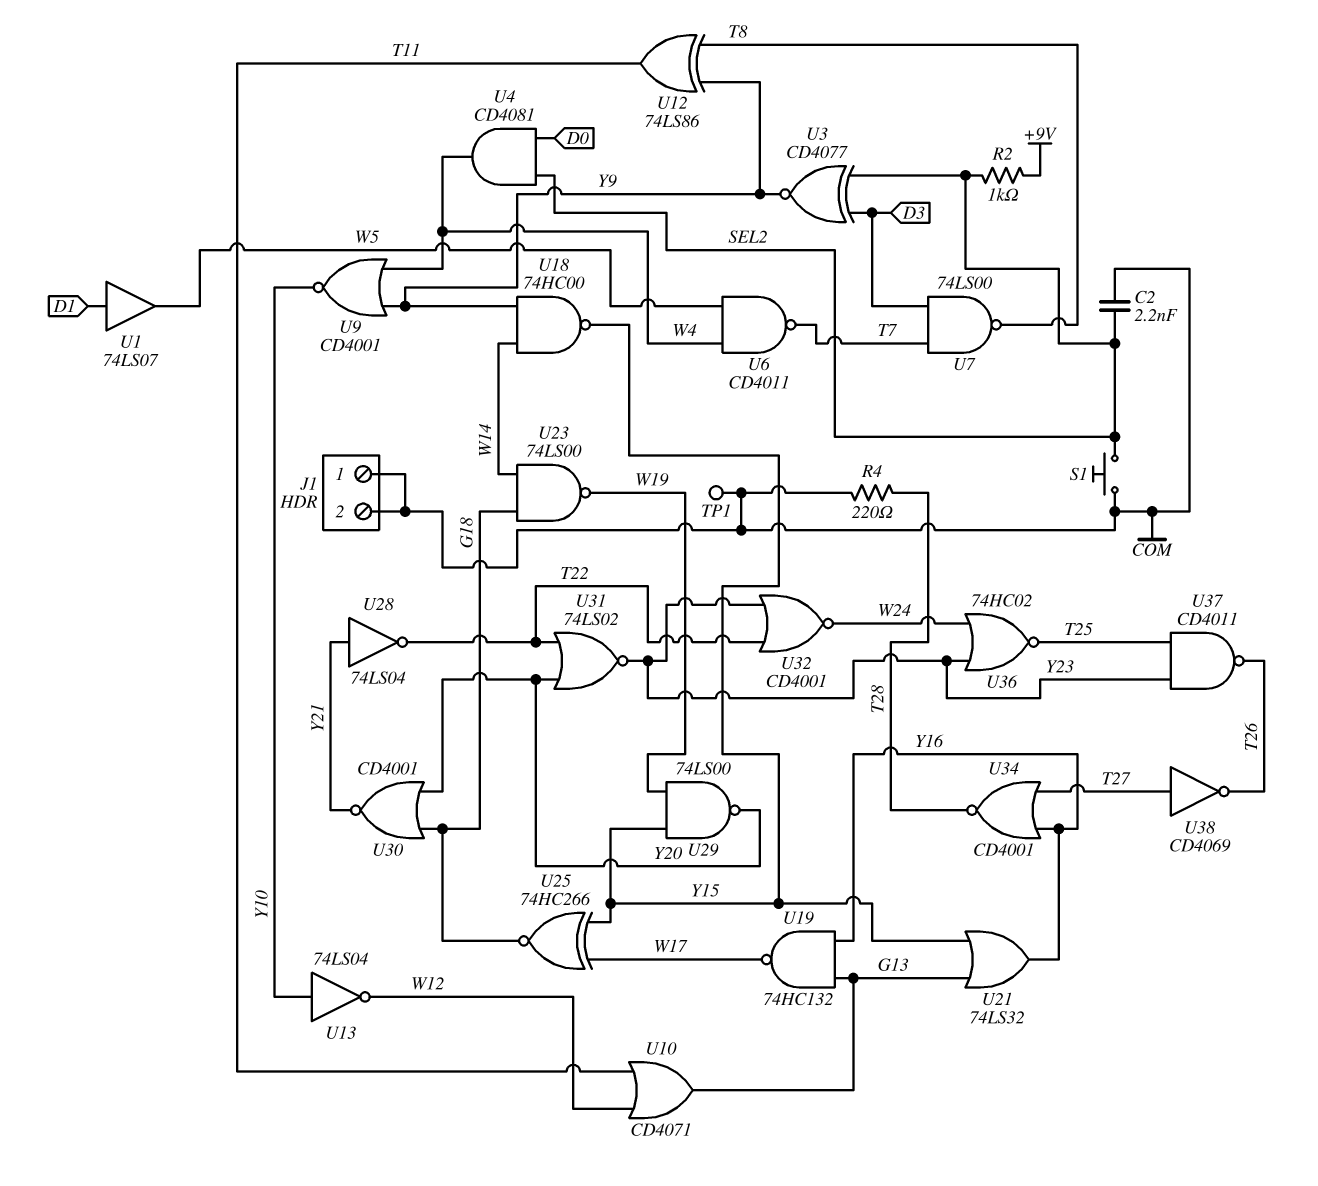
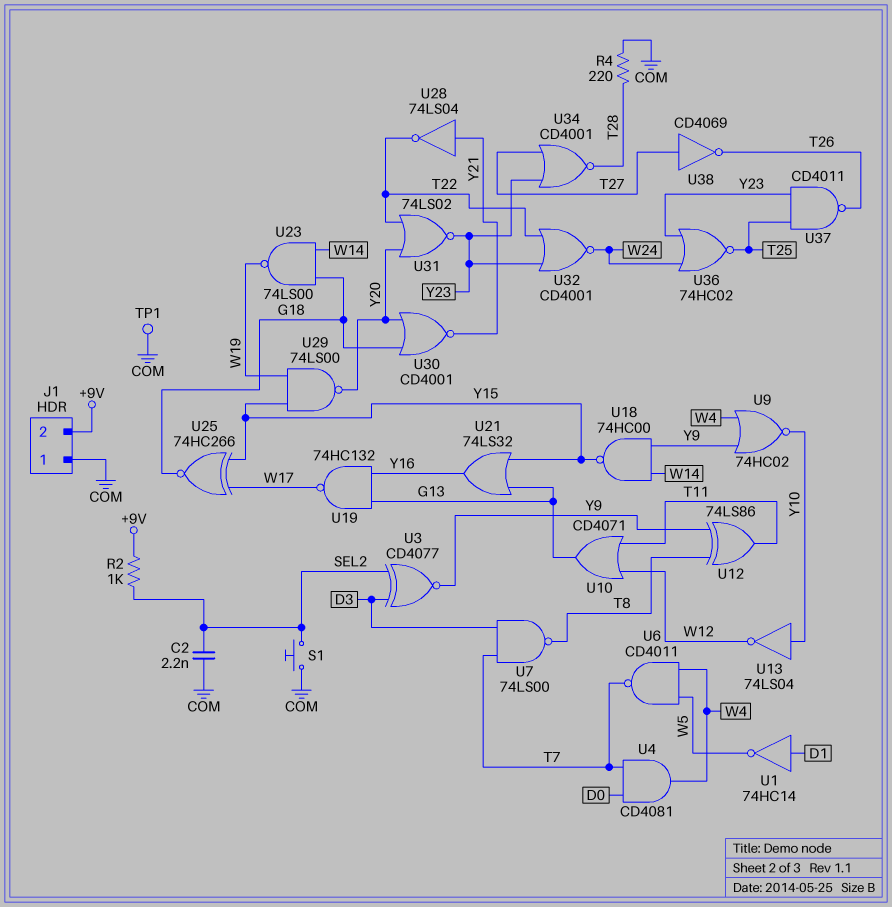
J1 pin 2: COM -> +9V
U1: buffer 74LS07 (in D1, out W5) -> NOT 74HC14 (in D1, out W5)
U4: AND CD4081 (in D0, in SEL2, out W4) -> AND CD4081 (in D0, in T7, out W4)
U9: NOR CD4001 (in W4, in Y9, out Y10) -> NOR 74HC02 (in W4, in Y9, out Y10)
U34: NOR CD4001 (in T27, in Y16, out T28) -> NOR CD4001 (in T27, in Y23, out T28)

